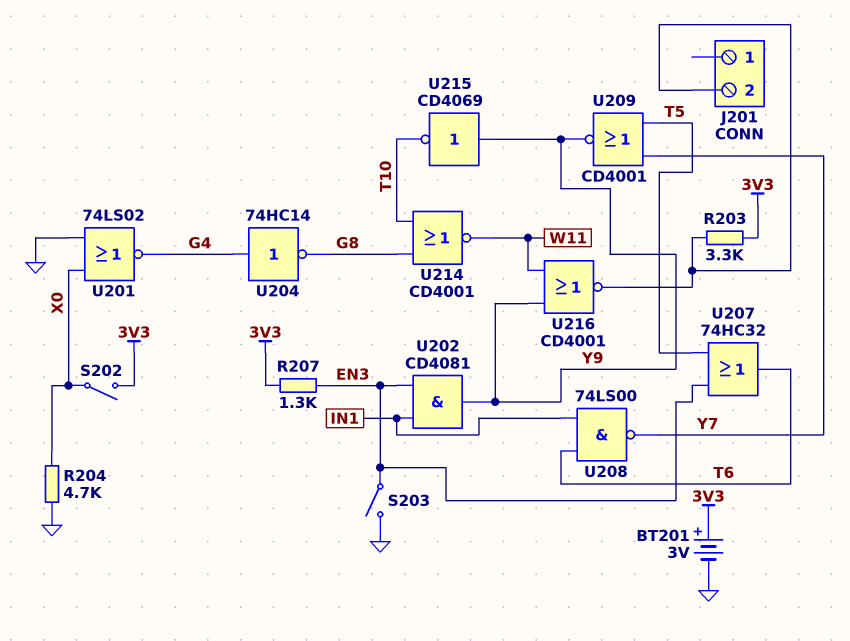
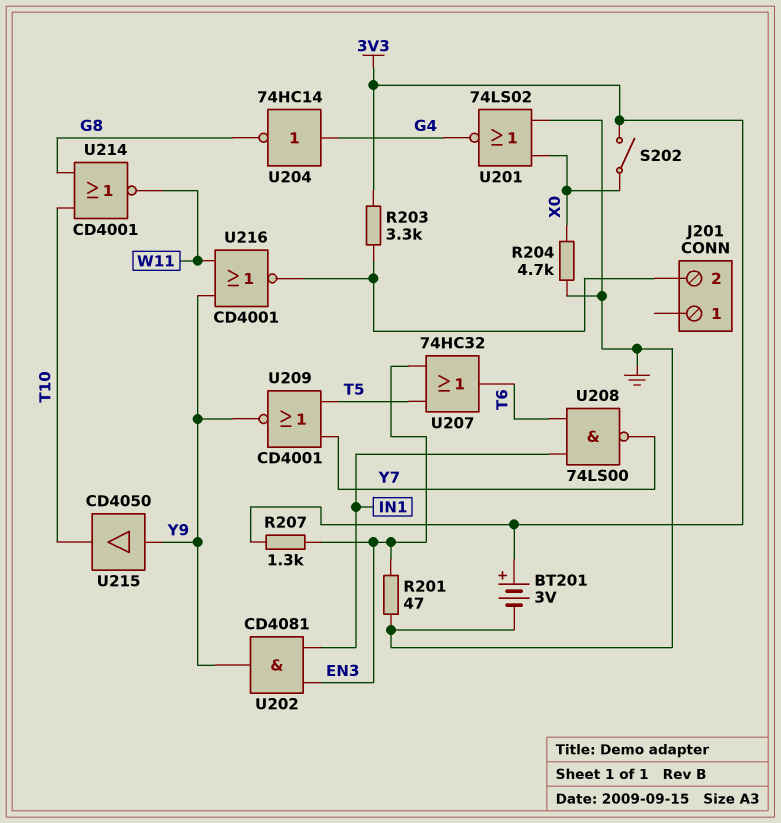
R201: none -> 47 (EN3, GND)
S203: switch (EN3, GND) -> none
U215: NOT CD4069 (in Y9, out T10) -> buffer CD4050 (in Y9, out T10)

